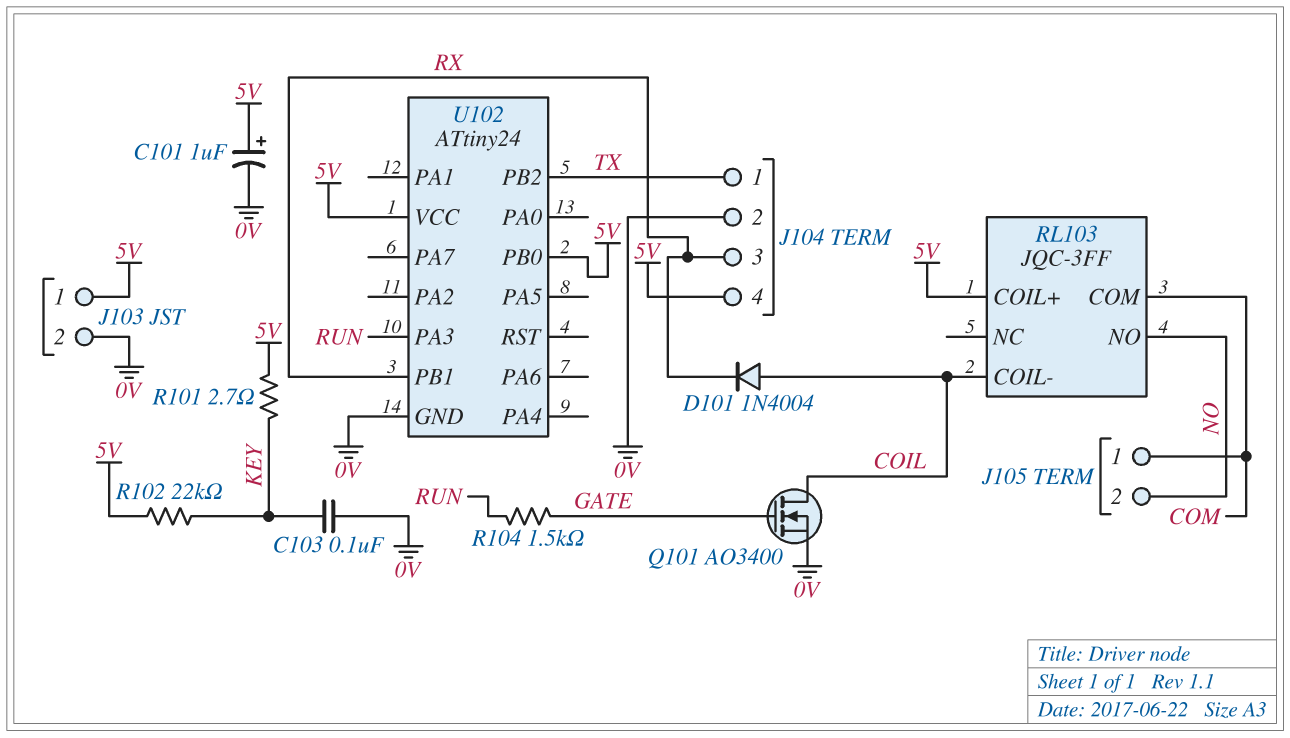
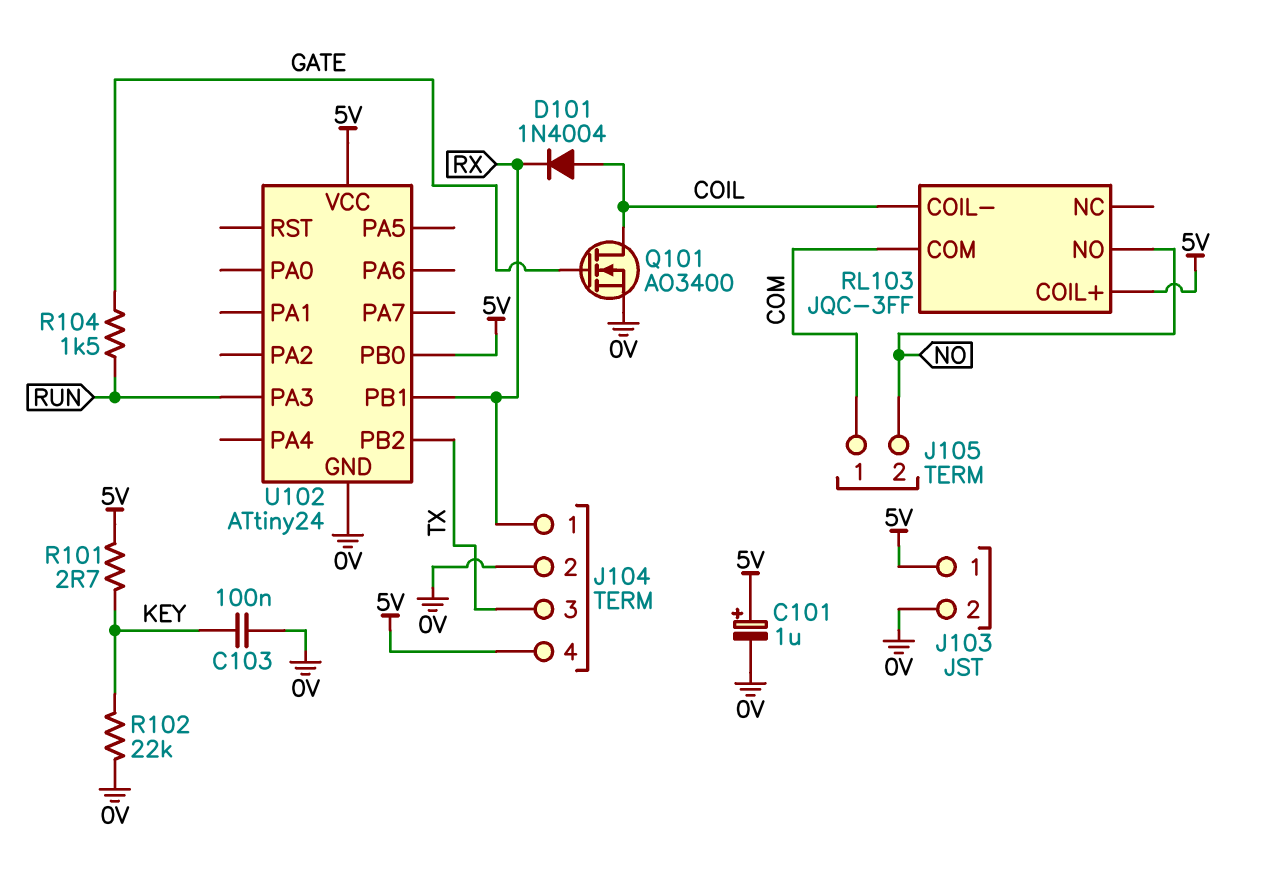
J104 pin 1: TX -> RX
J104 pin 3: RX -> TX
R102: 22k (5V, KEY) -> 22k (0V, KEY)

